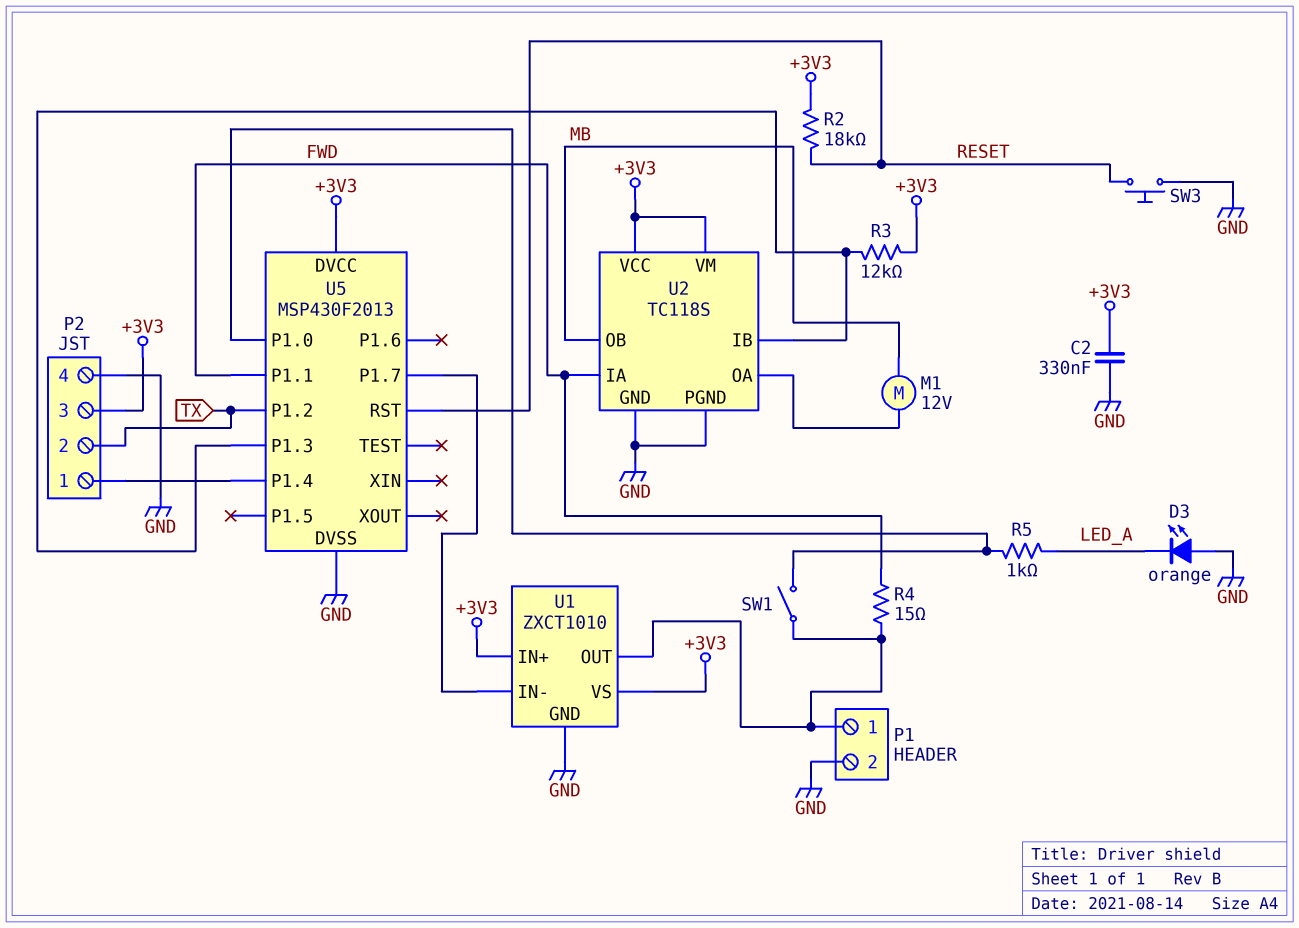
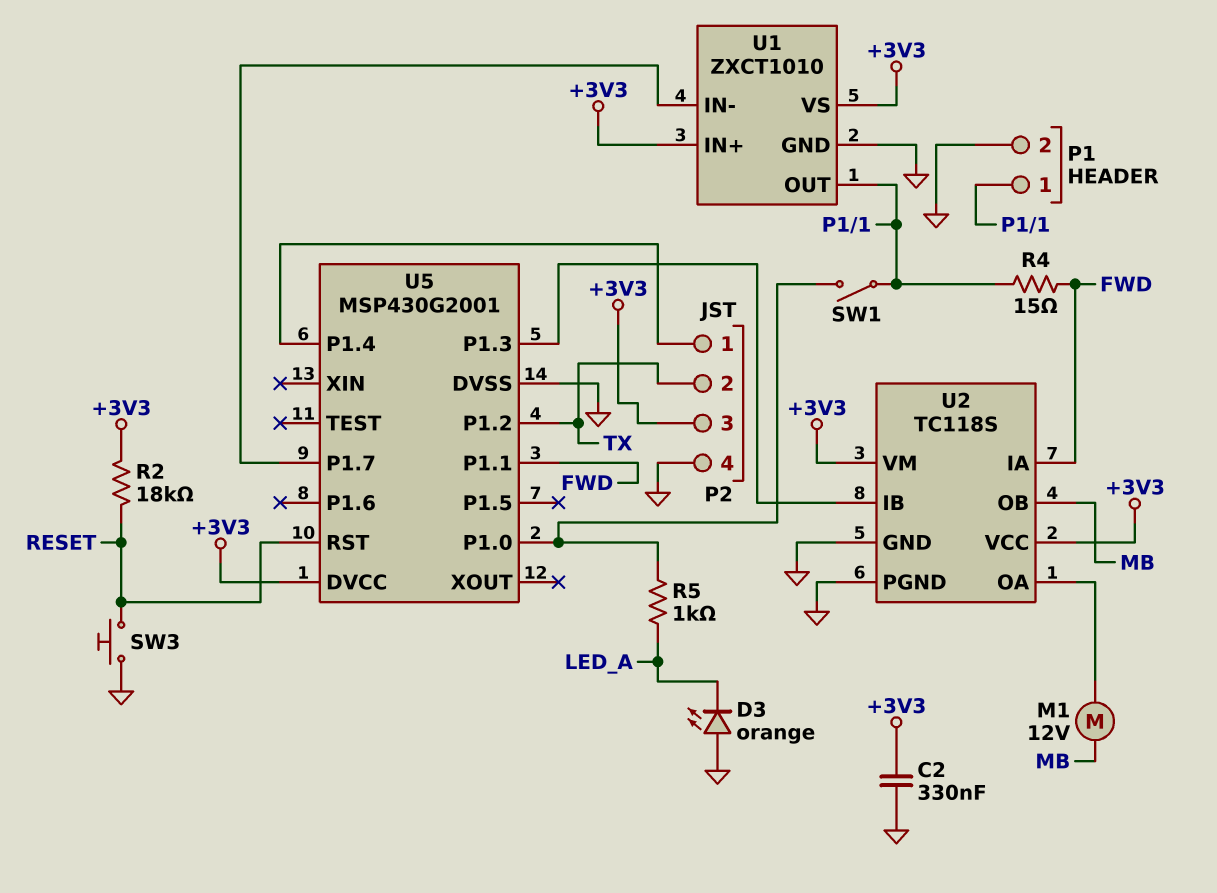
R3: 12k (+3V3, U2/IB) -> none
U5: MSP430F2013 -> MSP430G2001

